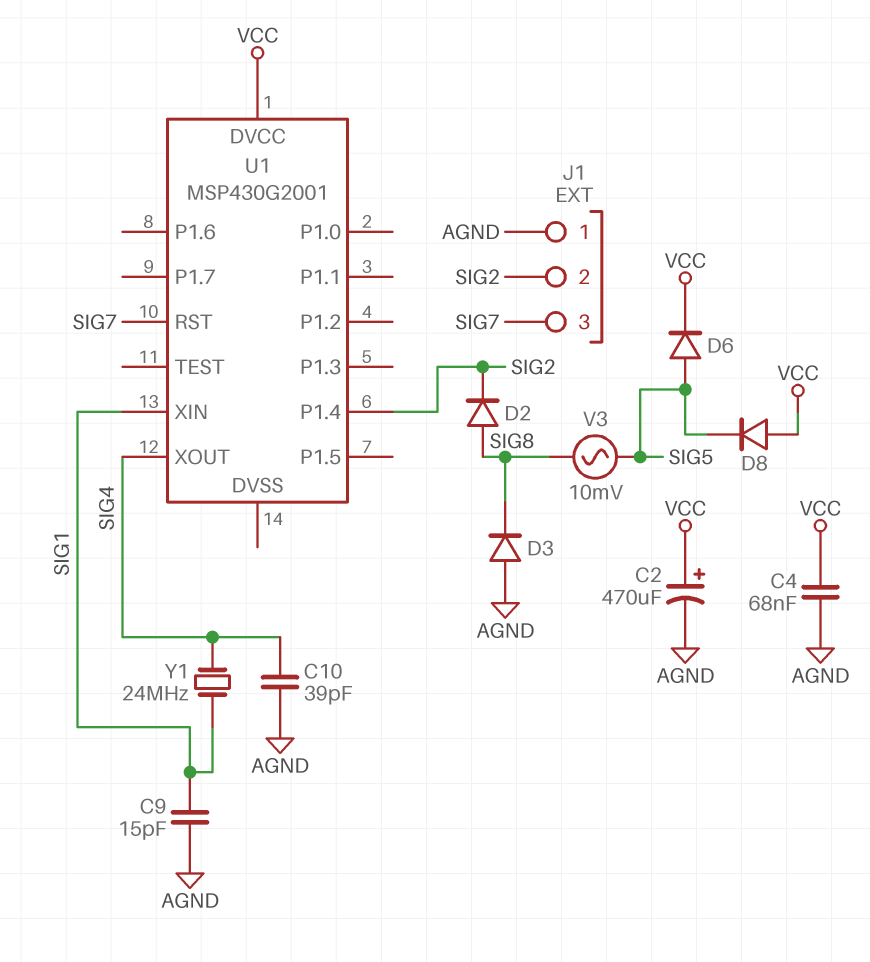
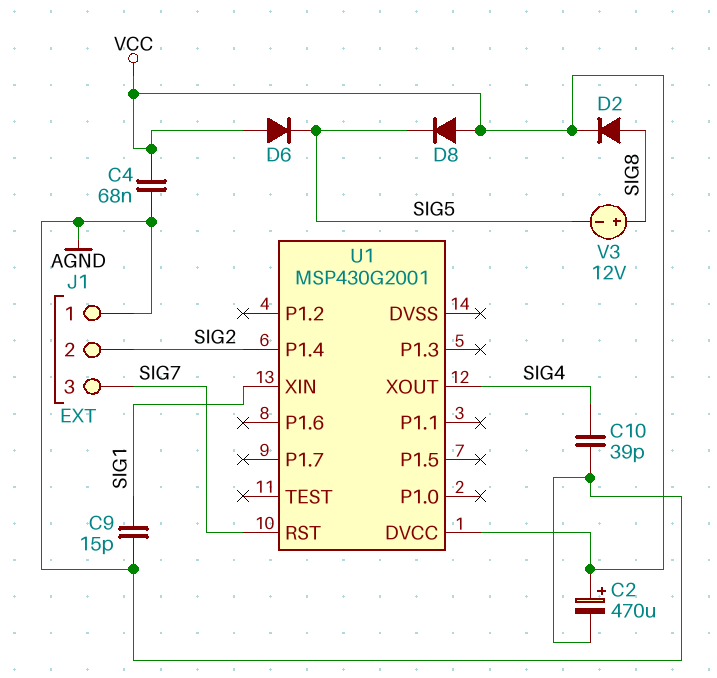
D2: diode (A SIG8, K SIG2) -> diode (A SIG8, K VCC)
D3: diode (A AGND, K SIG8) -> none
D6: diode (A SIG5, K VCC) -> diode (A VCC, K SIG5)
V3: AC 10mV (SIG5, SIG8) -> 12V (plus SIG8, minus SIG5)
Y1: 24MHz (SIG1, SIG4) -> none

